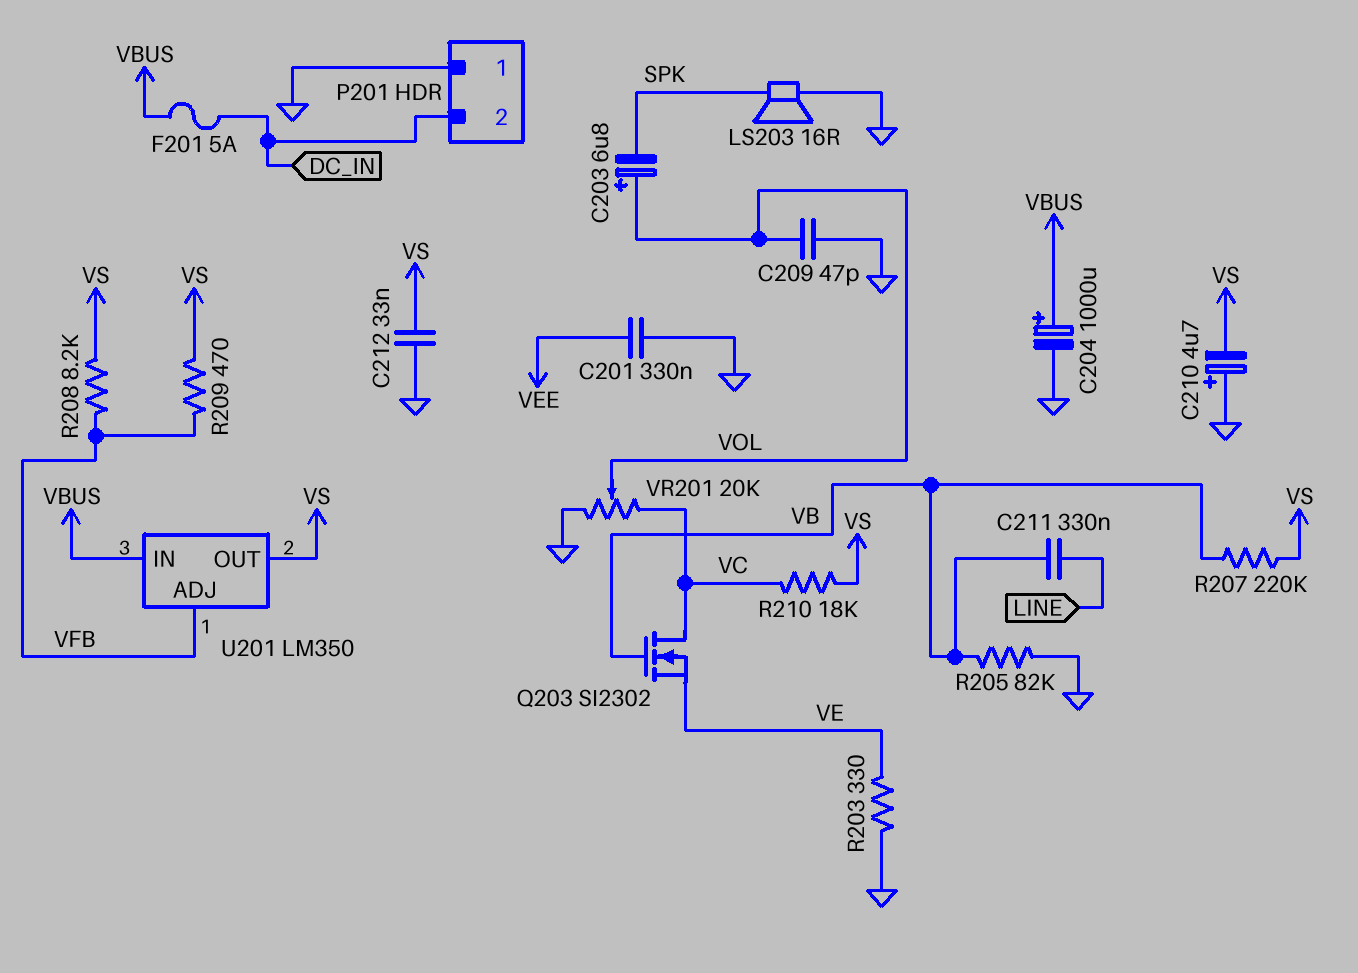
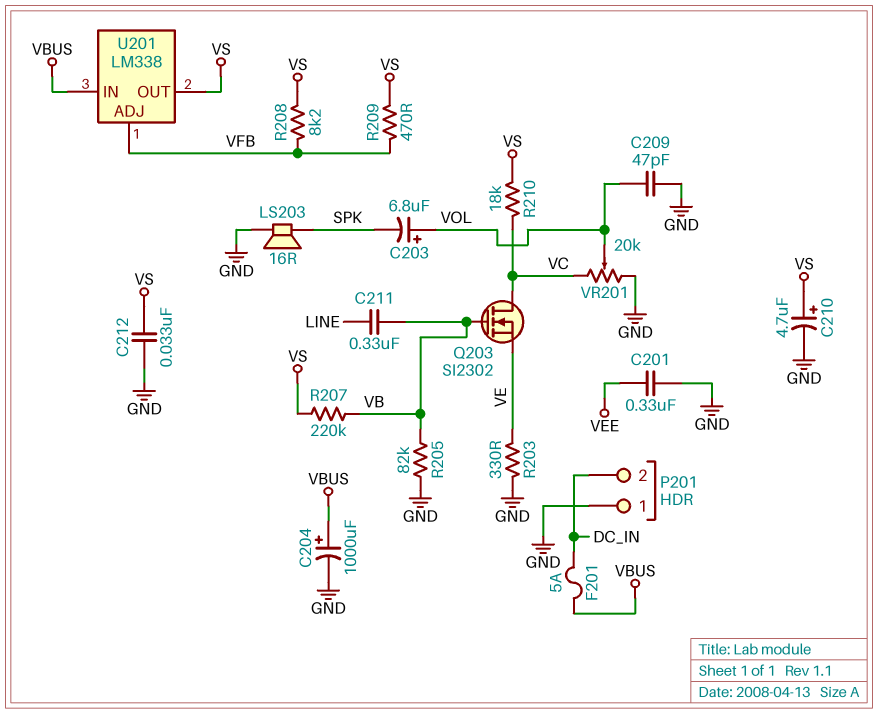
C210: 4.7uF (plus GND, minus VS) -> 4.7uF (plus VS, minus GND)
U201: LM350 -> LM338

